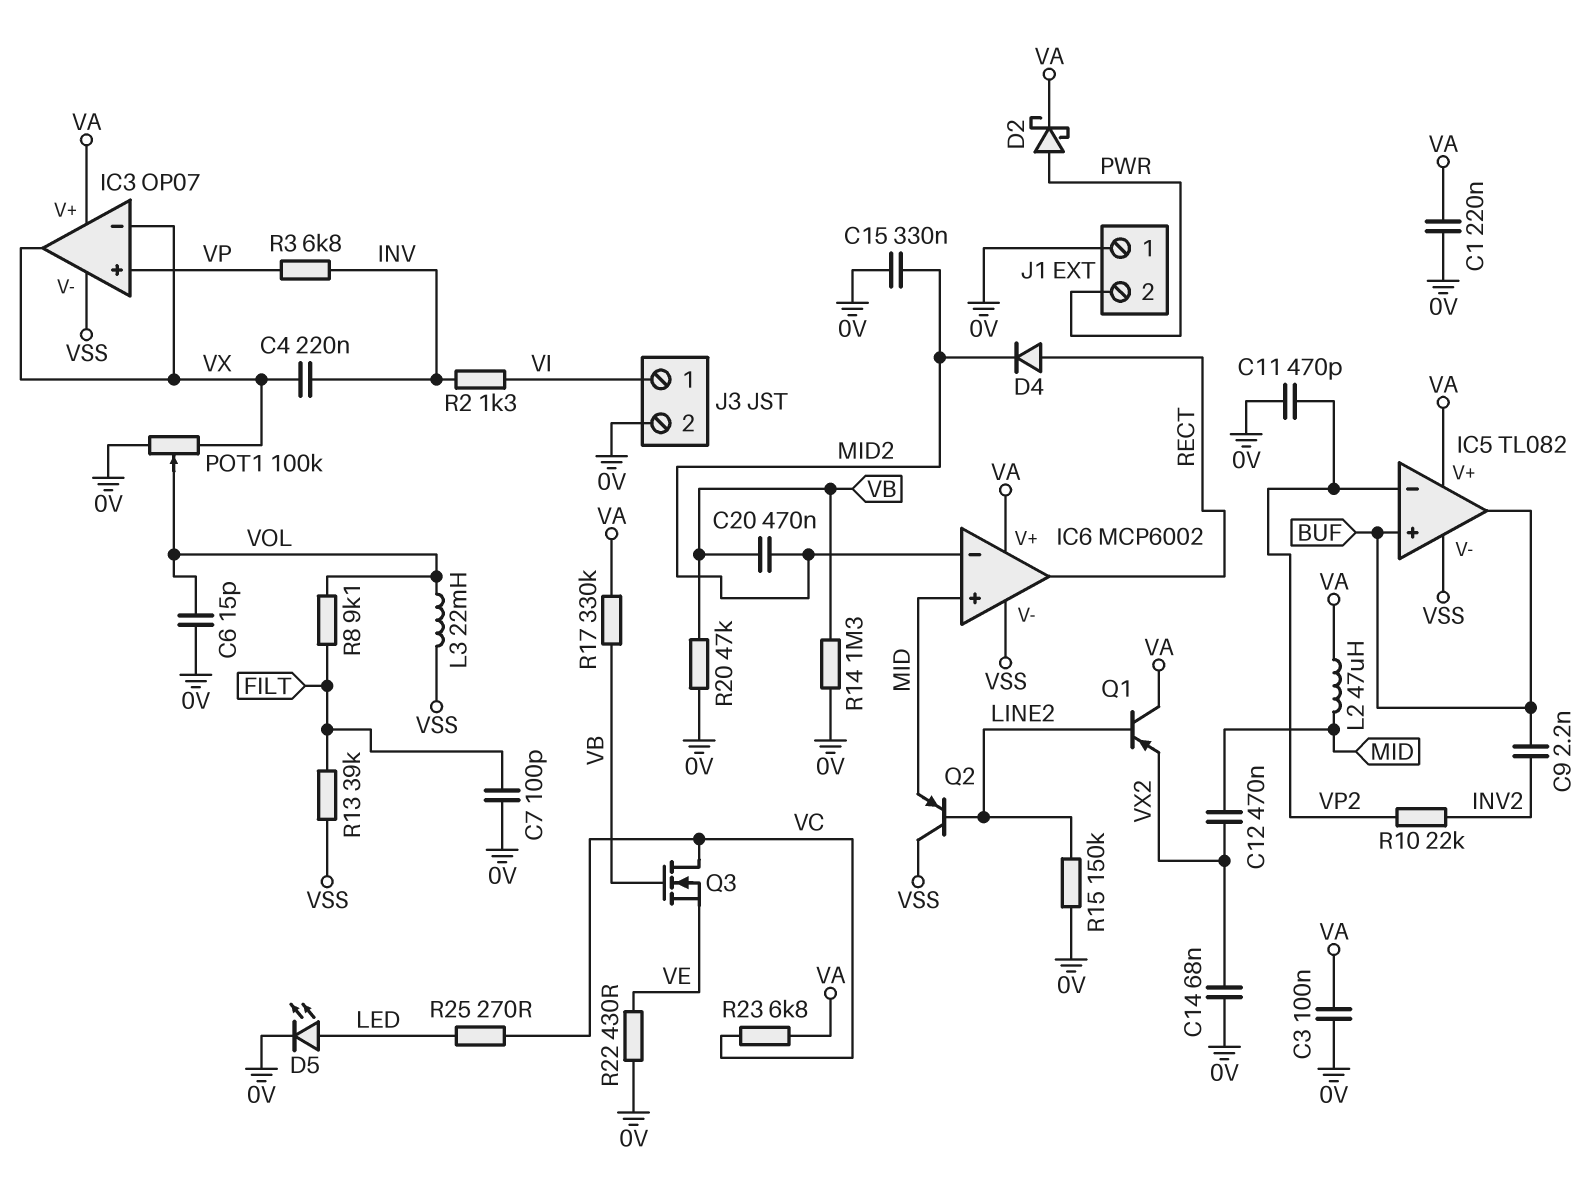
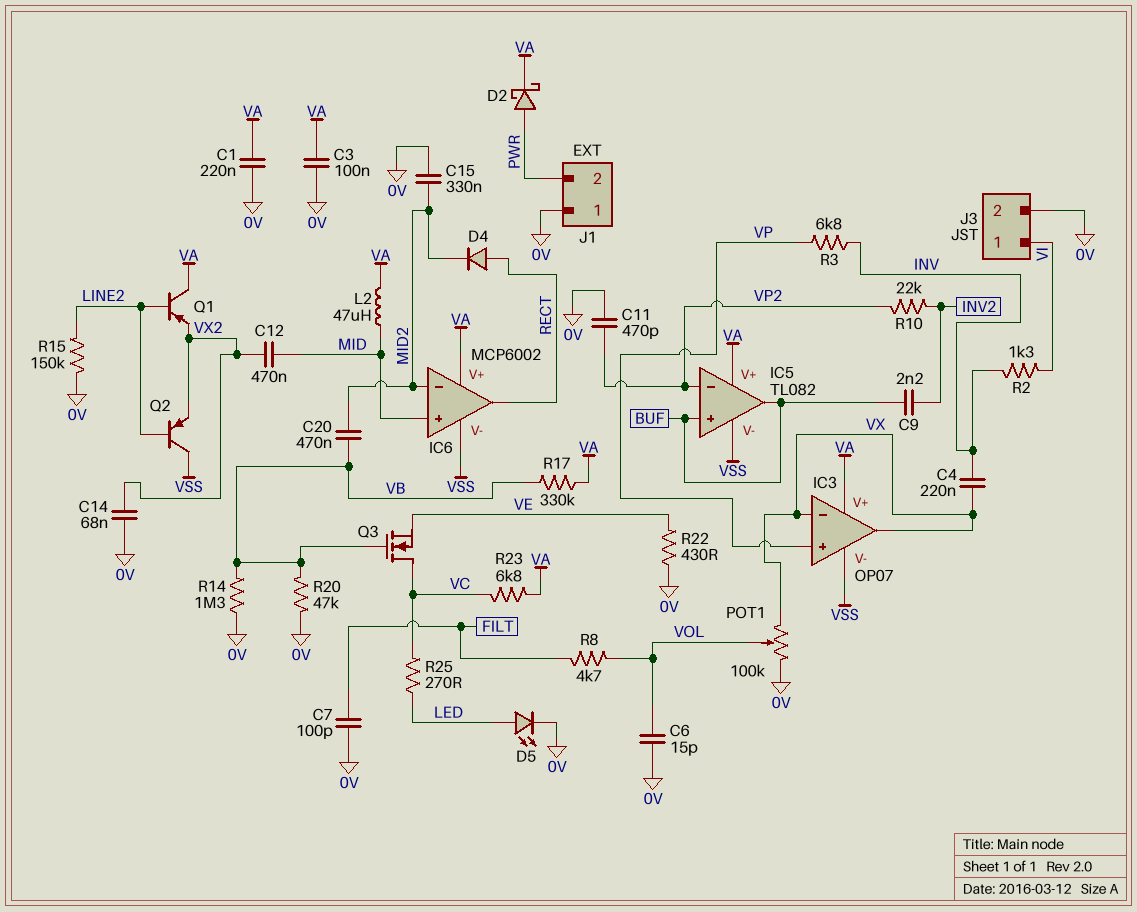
L3: 22mH (VOL, VSS) -> none
Q2: PNP (B LINE2, C VSS, E MID) -> PNP (B LINE2, C VSS, E VX2)
R8: 9.1k (FILT, VOL) -> 4.7k (FILT, VOL)
R13: 39k (FILT, VSS) -> none

